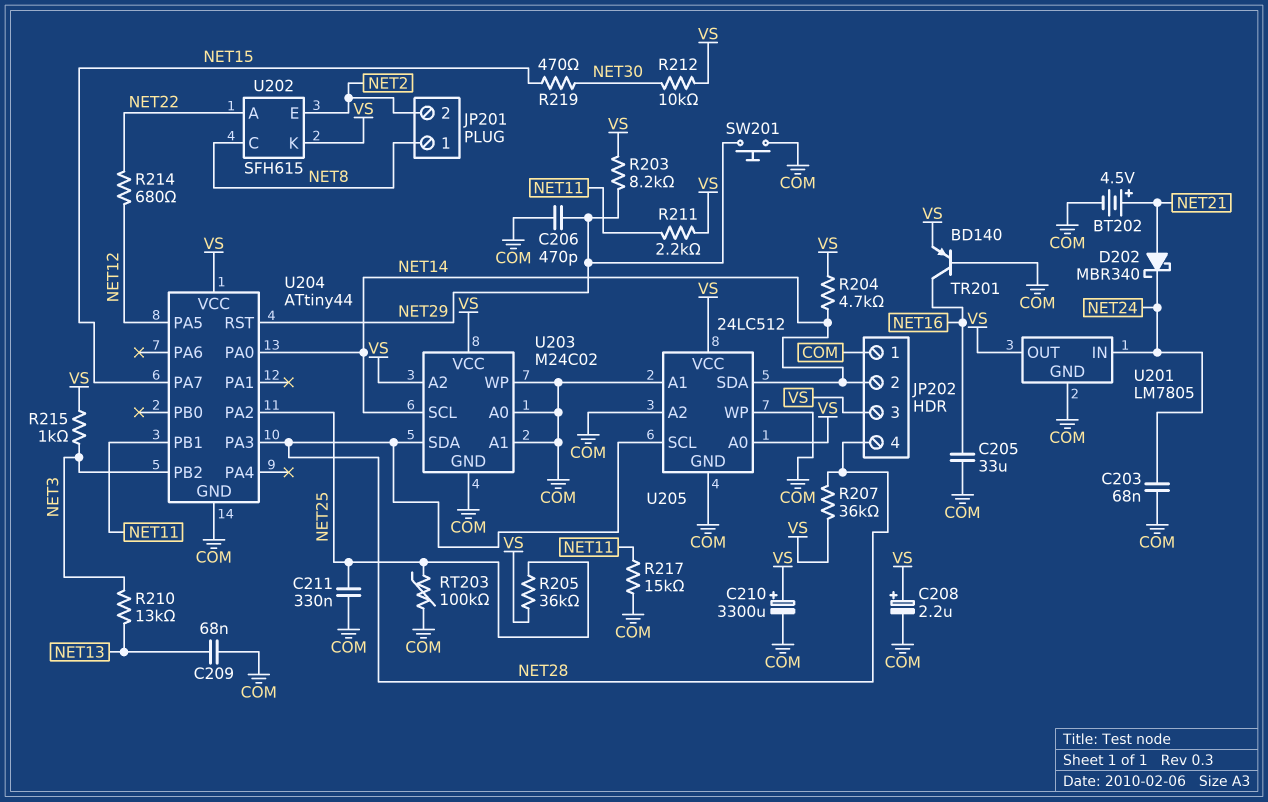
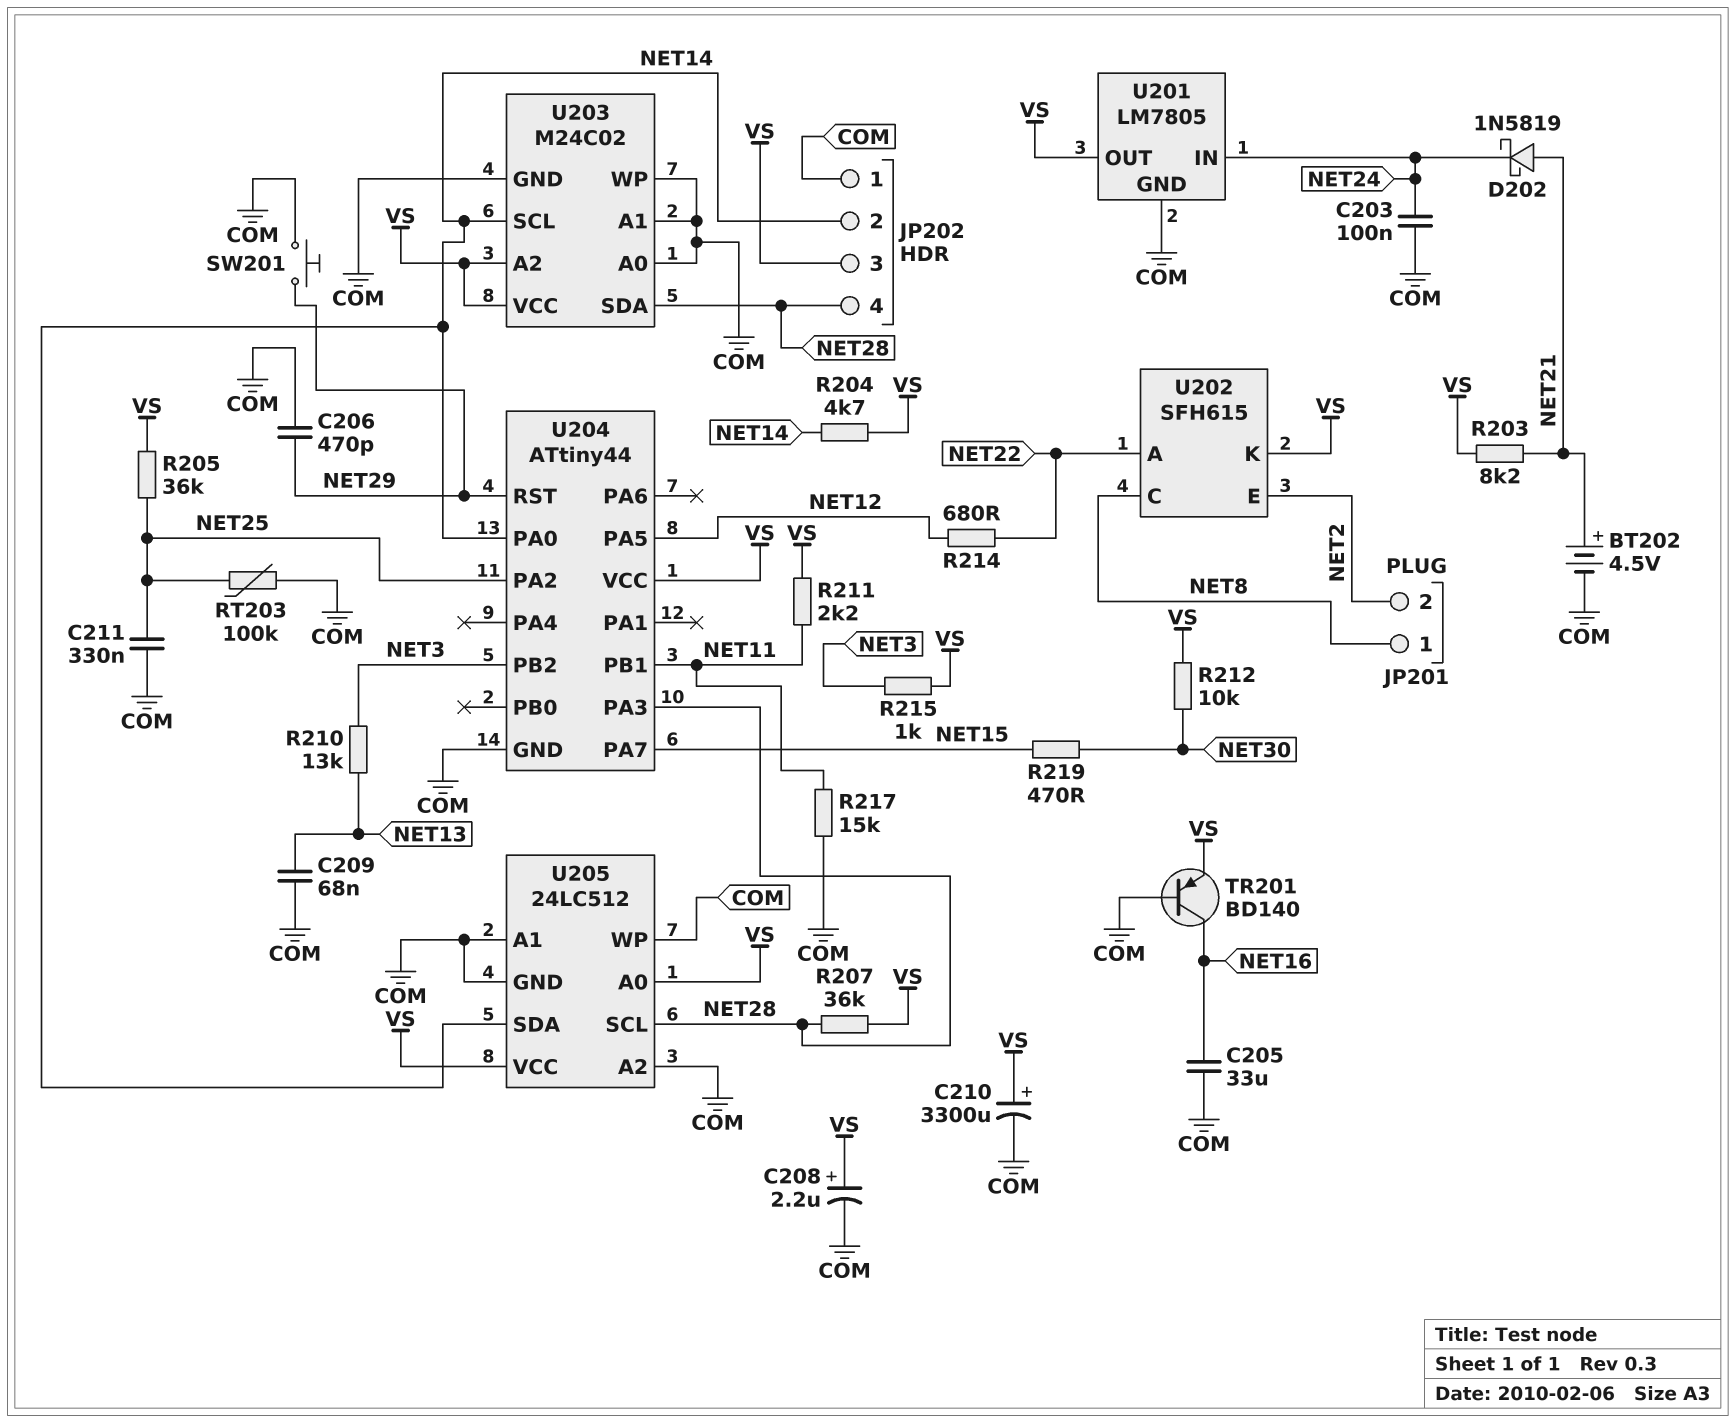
C203: 68nF (COM, NET24) -> 100nF (COM, NET24)
D202: schottky MBR340 (A NET21, K NET24) -> schottky 1N5819 (A NET21, K NET24)
R203: 8.2k (NET29, VS) -> 8.2k (NET21, VS)

